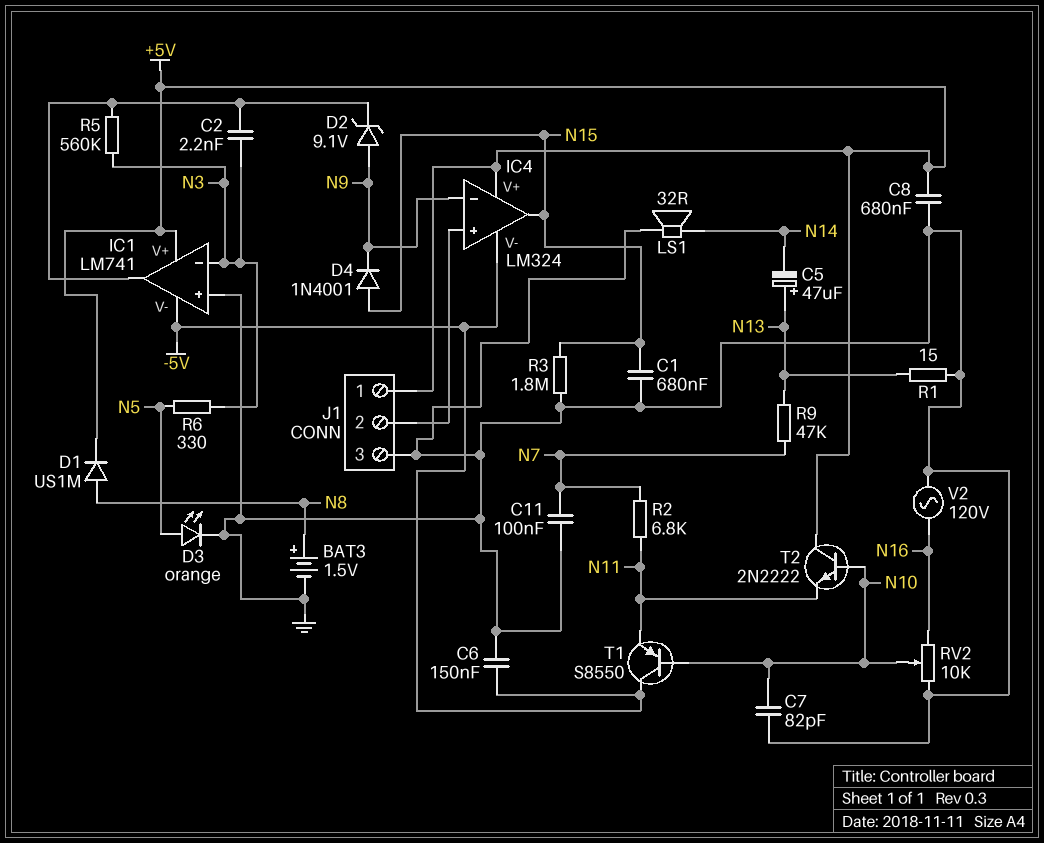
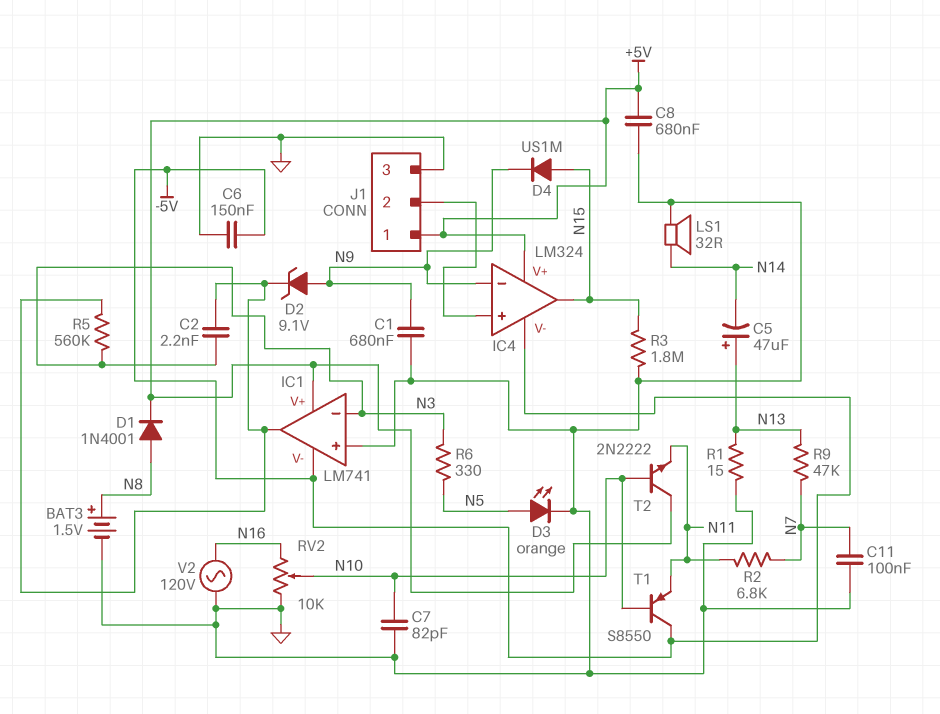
C1: 680nF (GND, N15) -> 680nF (GND, N9)
D1: diode US1M (A N8, K +5V) -> diode 1N4001 (A N8, K +5V)
D4: diode 1N4001 (A N15, K N9) -> diode US1M (A N15, K N9)

